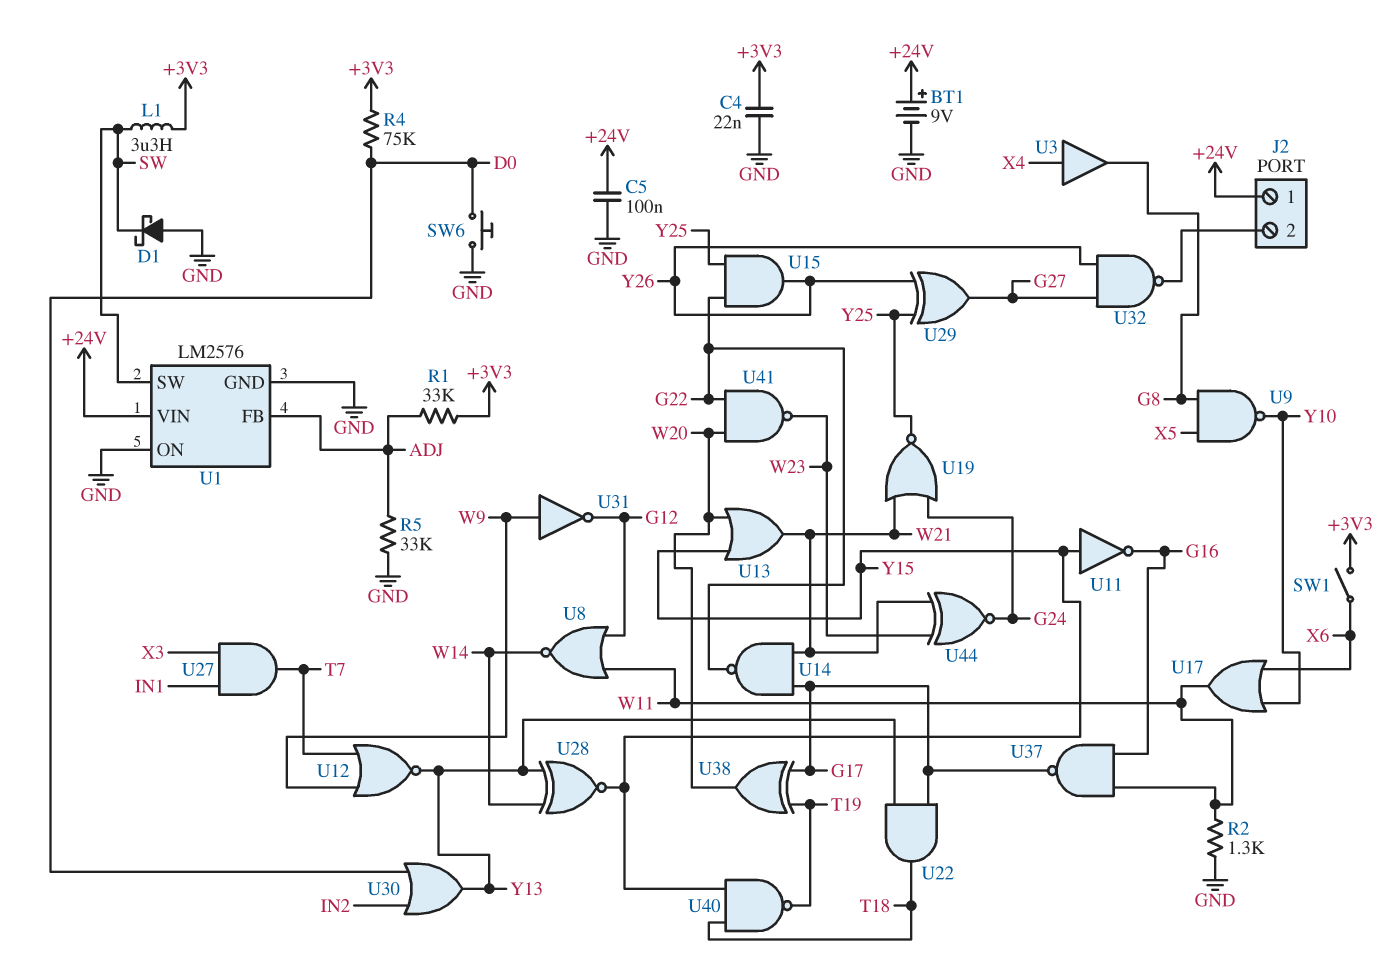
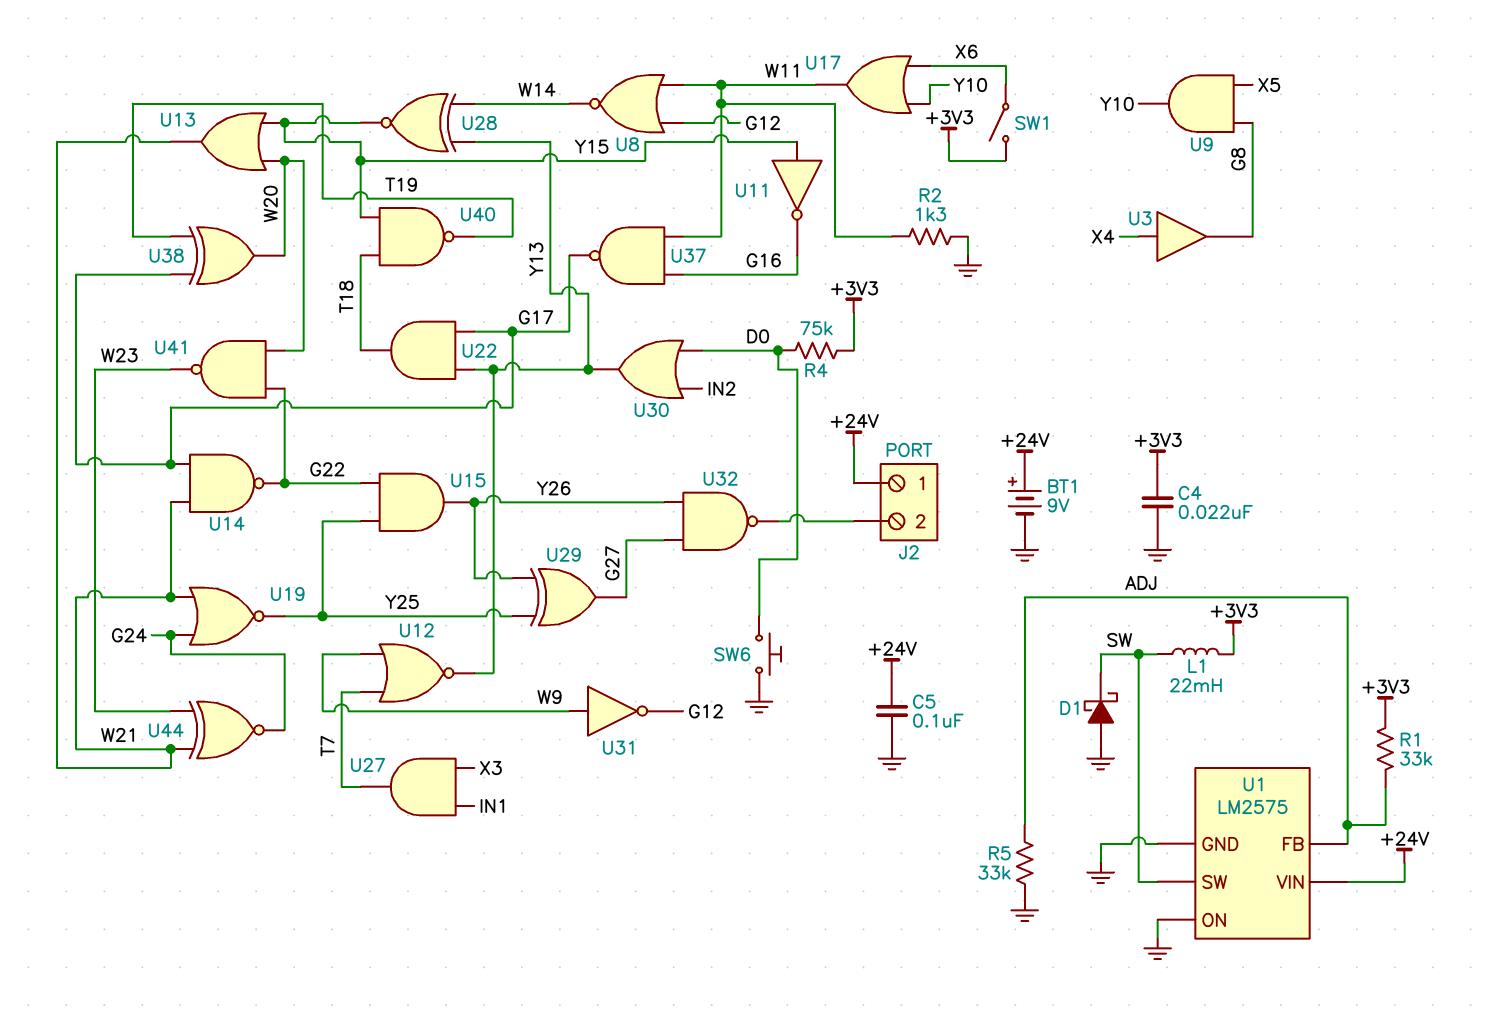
L1: 3.3uH (+3V3, SW) -> 22mH (+3V3, SW)
U1: LM2576 -> LM2575
U9: NAND (in G8, in X5, out Y10) -> AND (in G8, in X5, out Y10)

